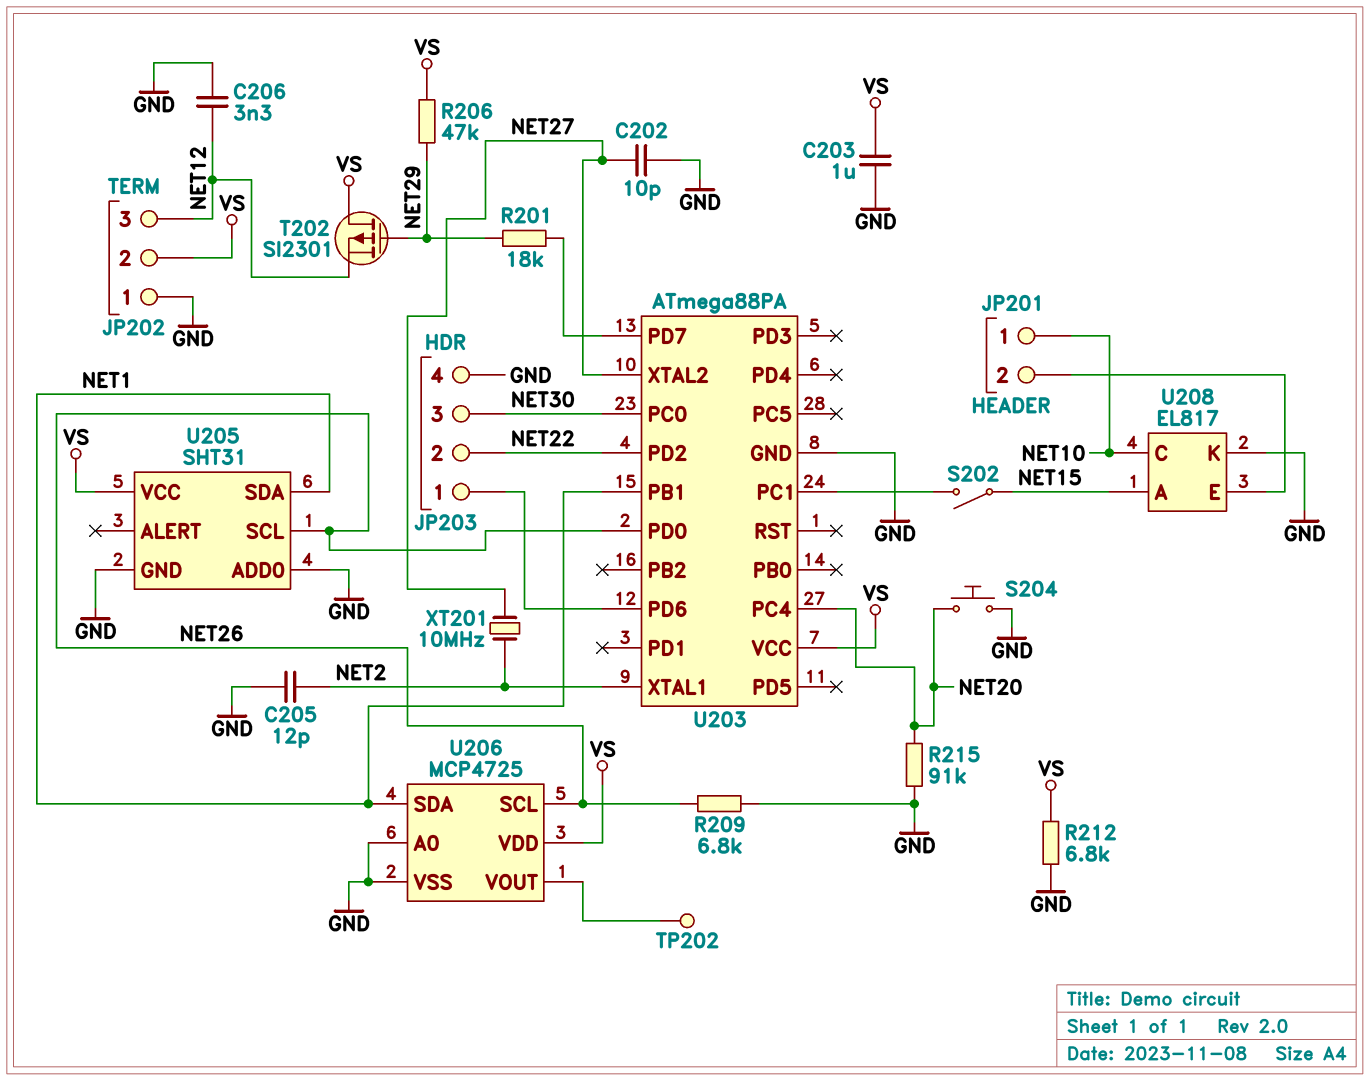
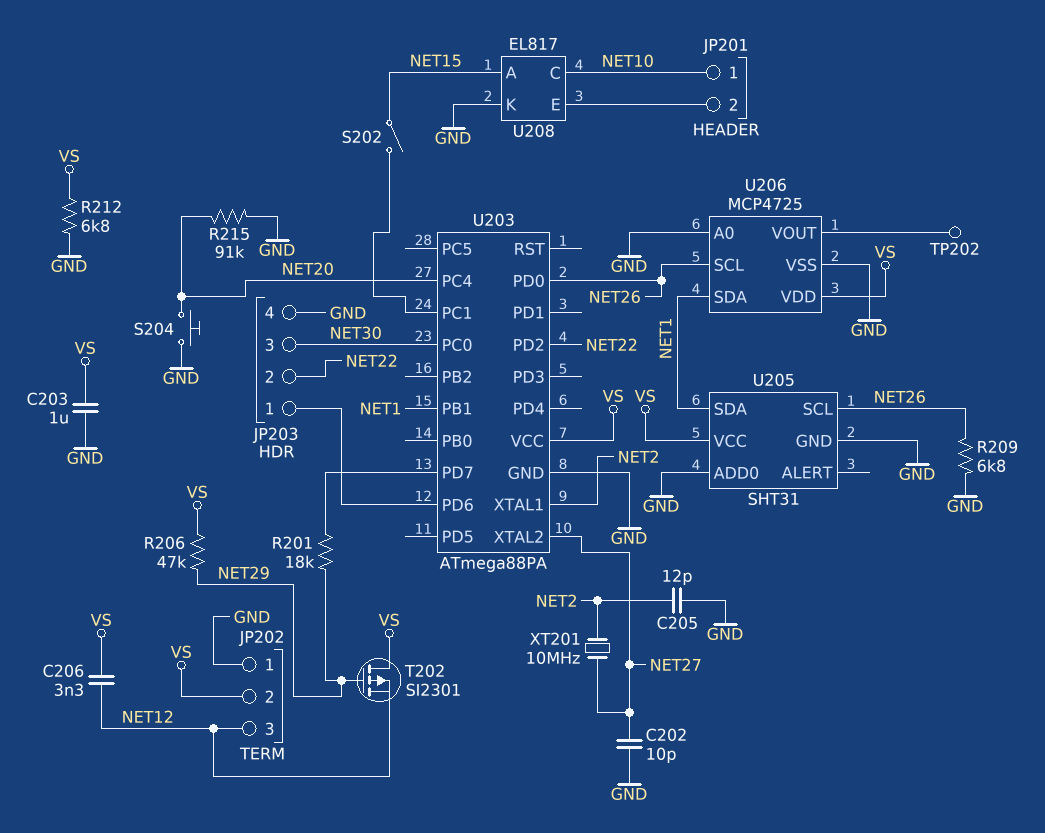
C206: 3.3nF (GND, NET12) -> 3.3nF (NET12, VS)

